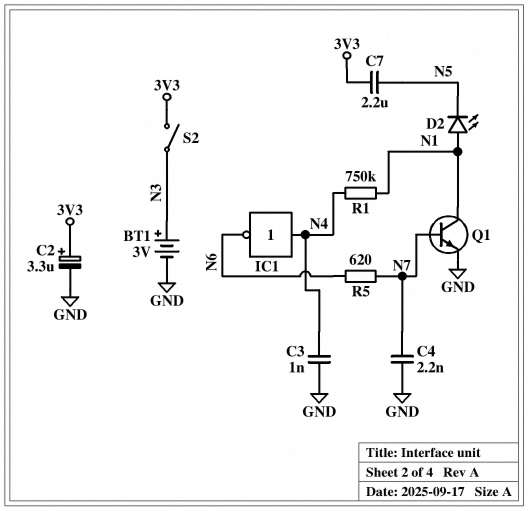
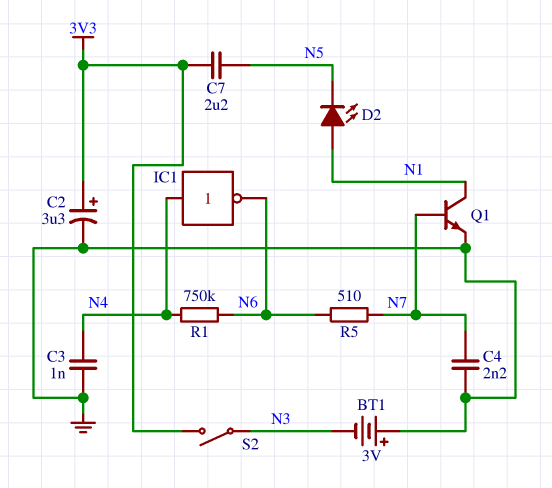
BT1: 3V (plus N3, minus GND) -> 3V (plus GND, minus N3)
R1: 750k (N1, N4) -> 750k (N4, N6)
R5: 620 (N6, N7) -> 510 (N6, N7)

